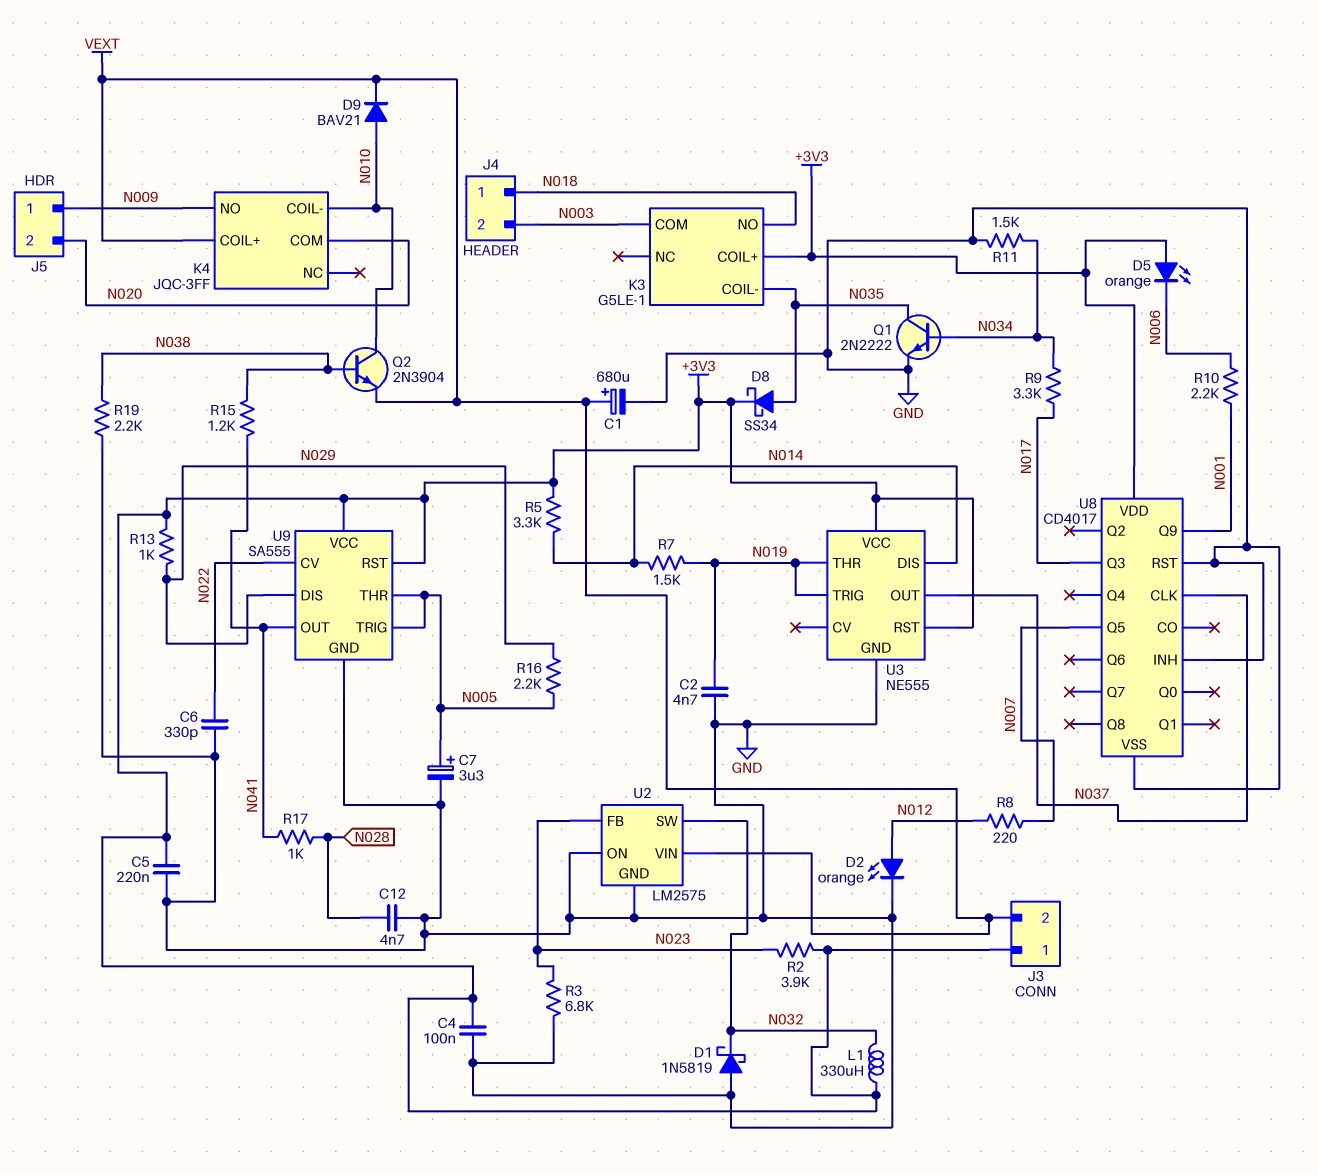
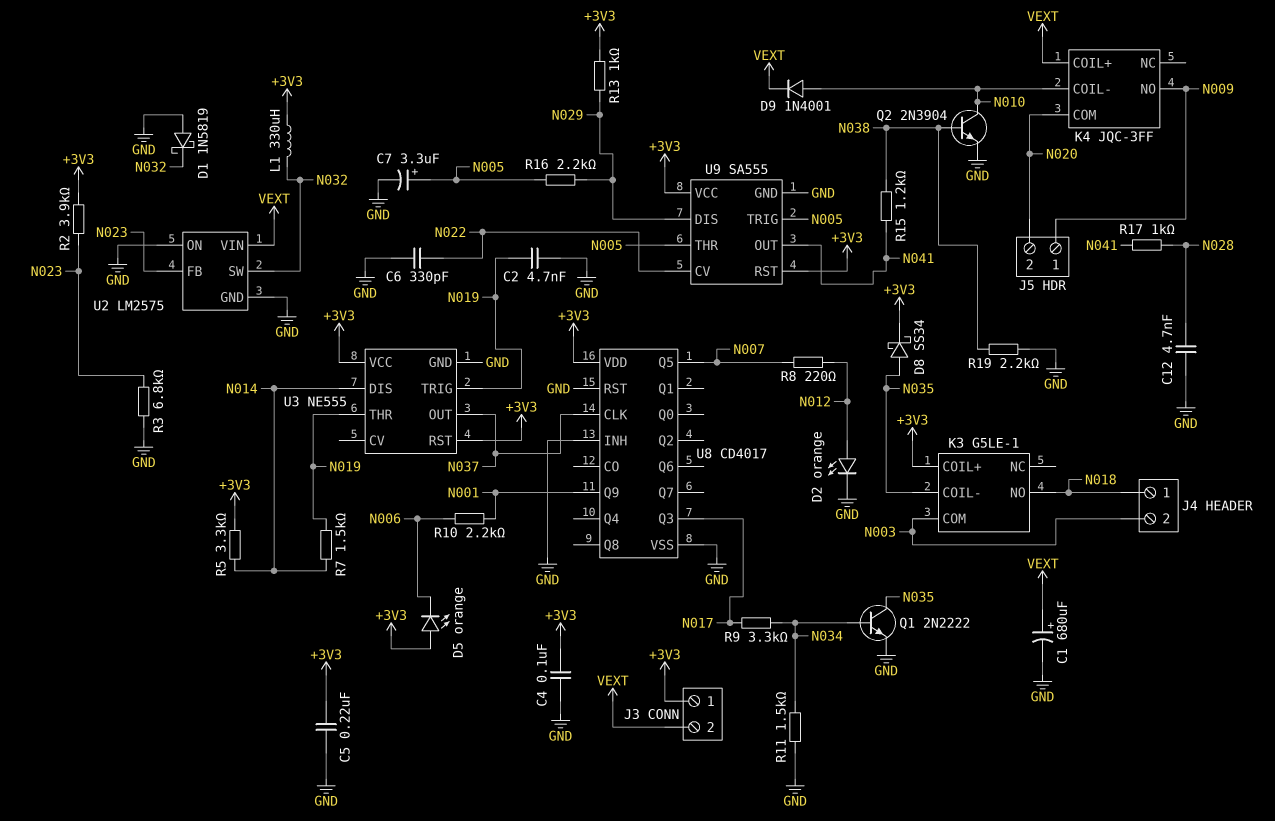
D9: diode BAV21 (A N010, K VEXT) -> diode 1N4001 (A N010, K VEXT)
Q2: NPN 2N3904 (B N038, C N010, E VEXT) -> NPN 2N3904 (B N038, C N010, E GND)

